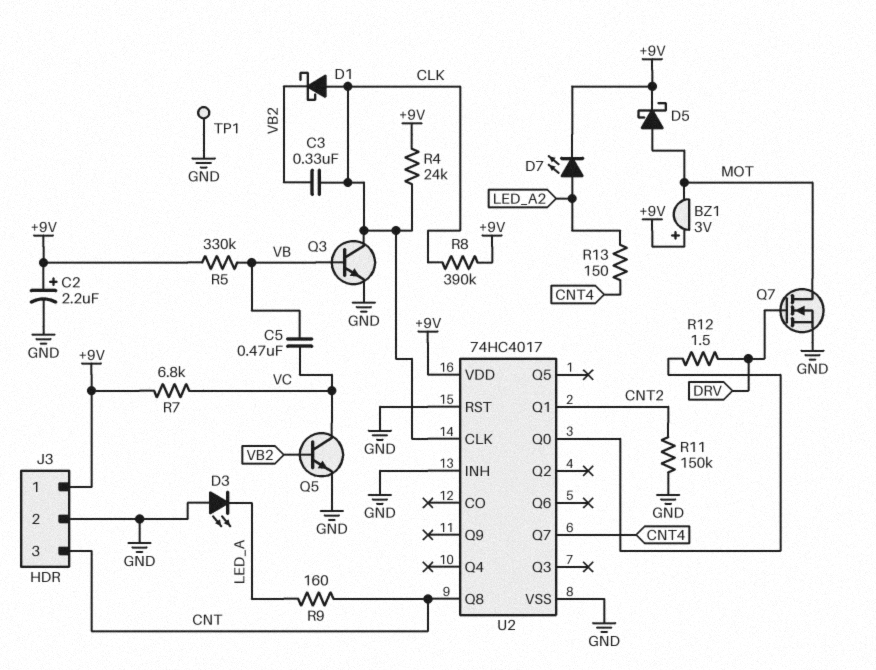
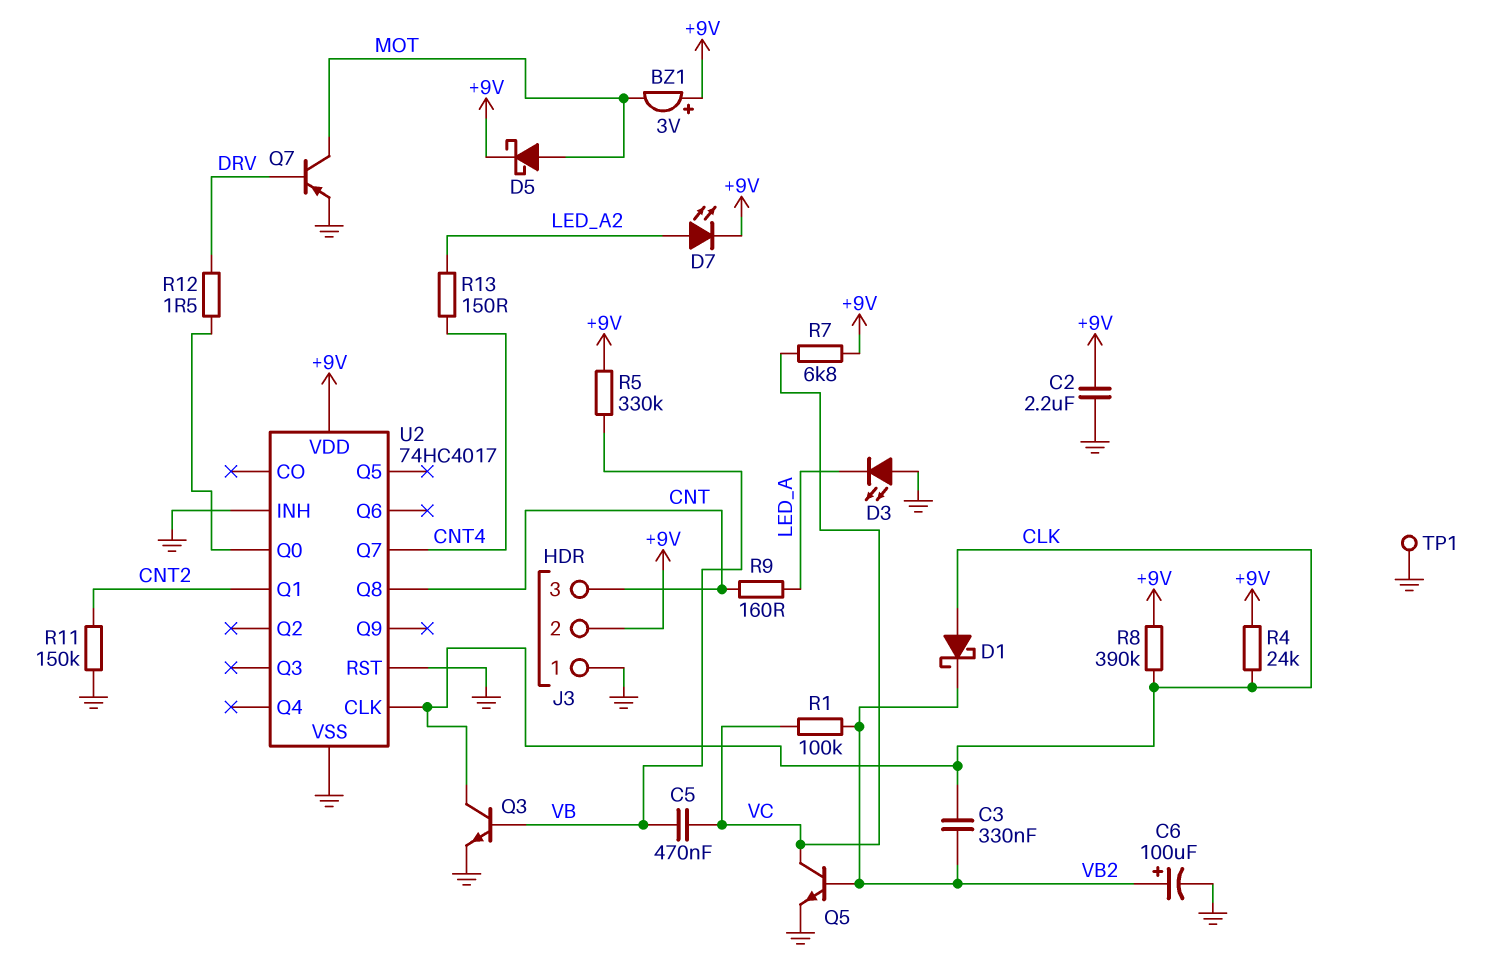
C2: 2.2uF (plus +9V, minus GND) -> 2.2uF (+9V, GND)
C6: none -> 100uF (plus VB2, minus GND)
J3 pin 1: +9V -> GND
J3 pin 2: GND -> +9V
Q7: NMOS (G DRV, D MOT, S GND) -> PNP (B DRV, C MOT, E GND)
R1: none -> 100k (VB2, VC)

